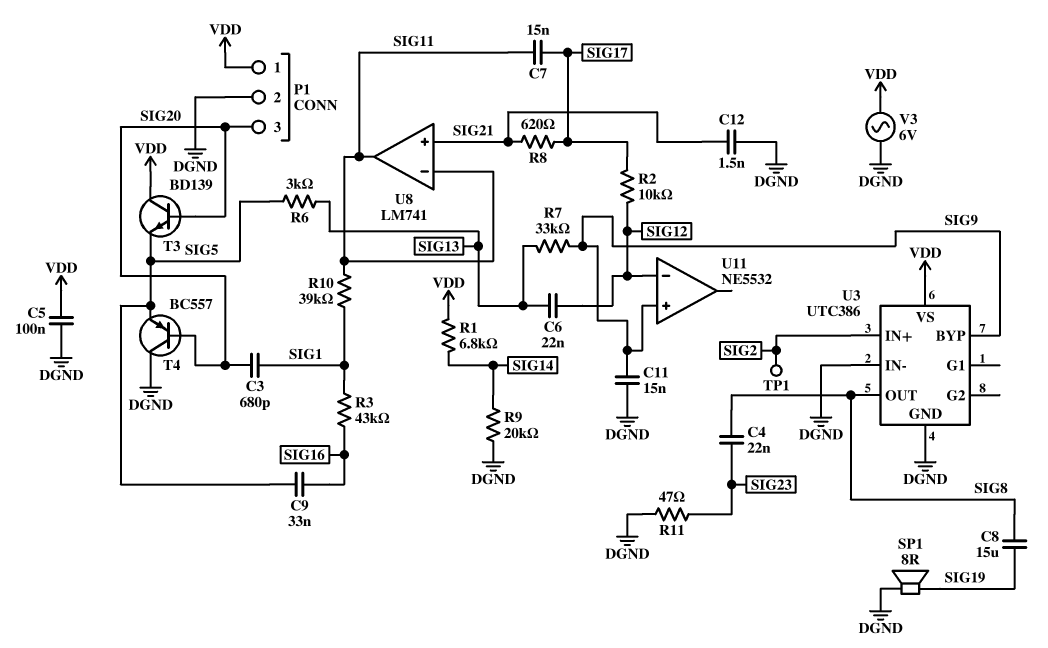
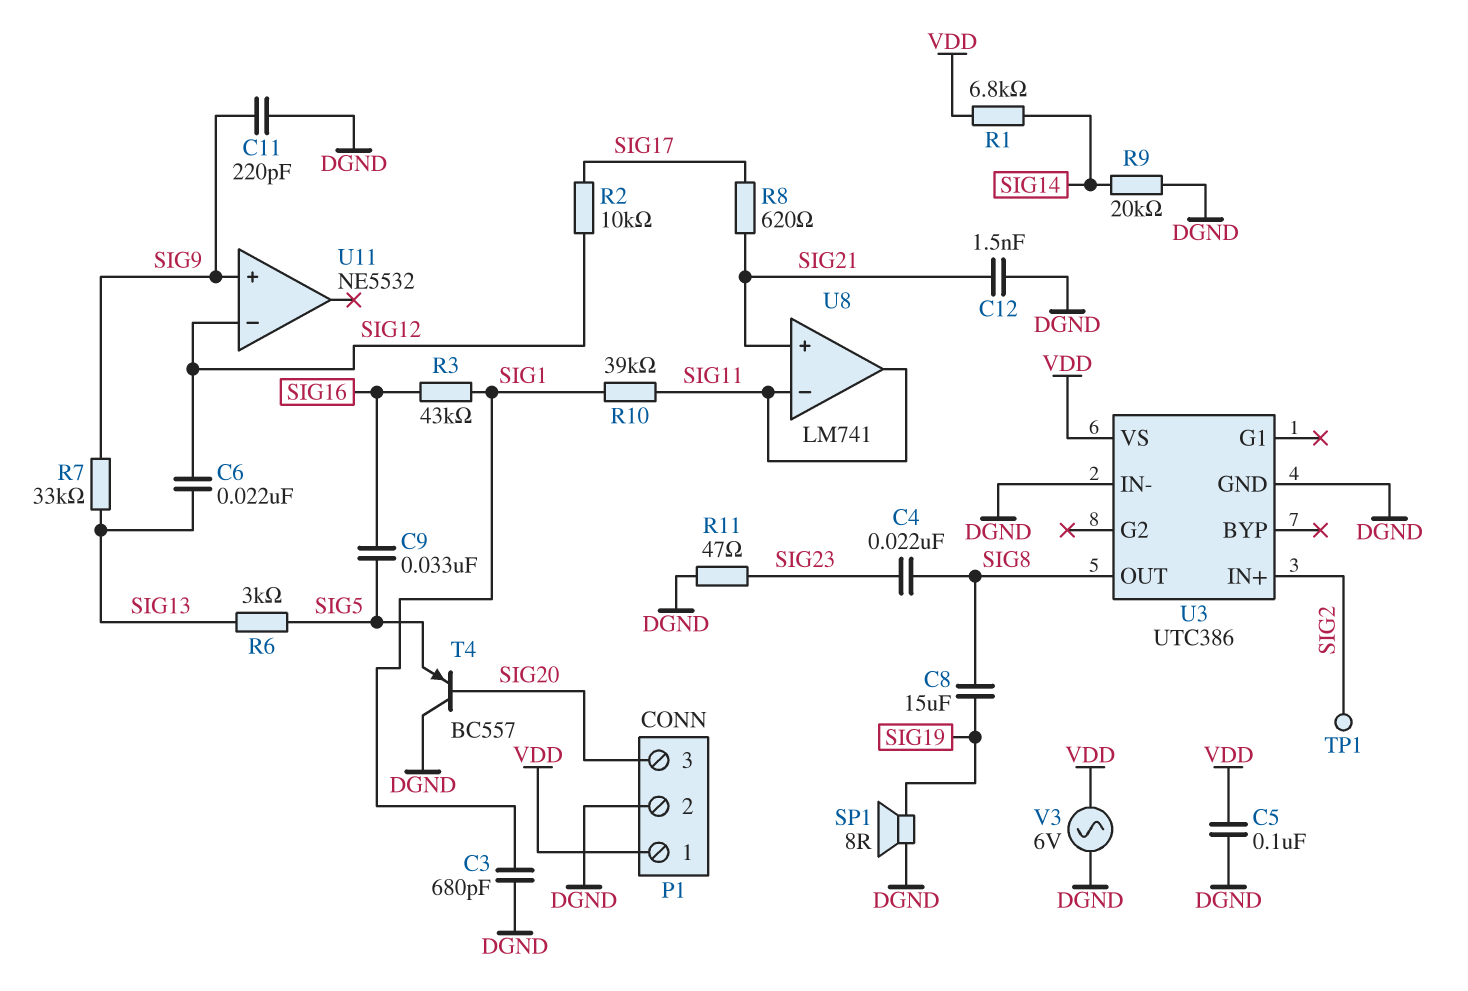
C3: 680pF (SIG1, SIG20) -> 680pF (DGND, SIG1)
C7: 15nF (SIG11, SIG17) -> none
C11: 15nF (DGND, SIG9) -> 220pF (DGND, SIG9)
T3: NPN BD139 (B SIG20, C VDD, E SIG5) -> none
U3 pin BYP: SIG9 -> none

